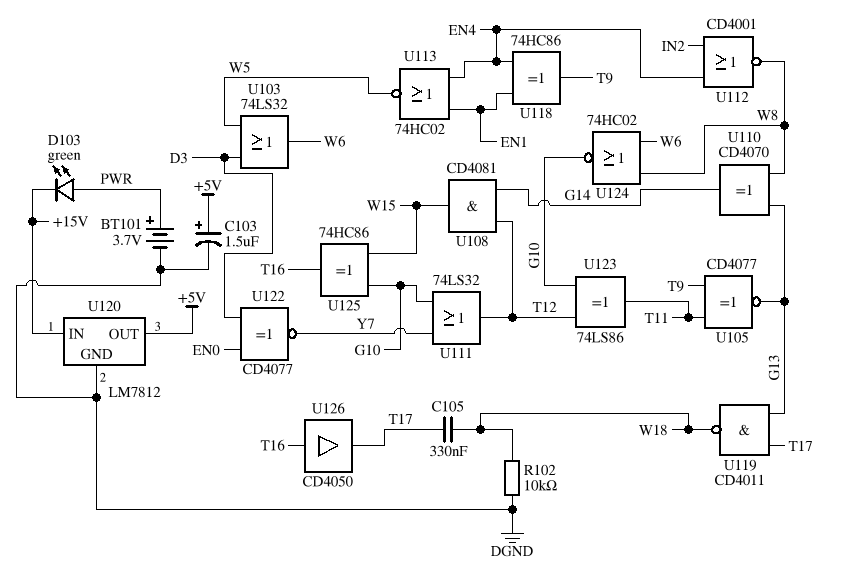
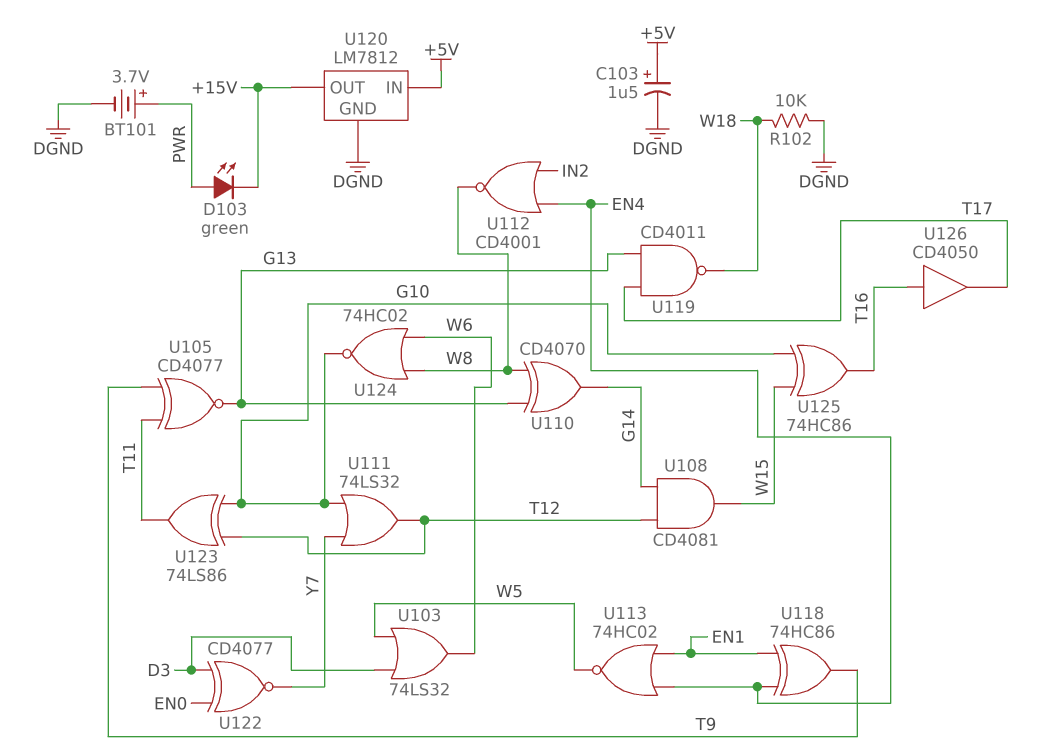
C105: 330nF (T17, W18) -> none
U120 pin IN: +15V -> +5V
U120 pin OUT: +5V -> +15V

